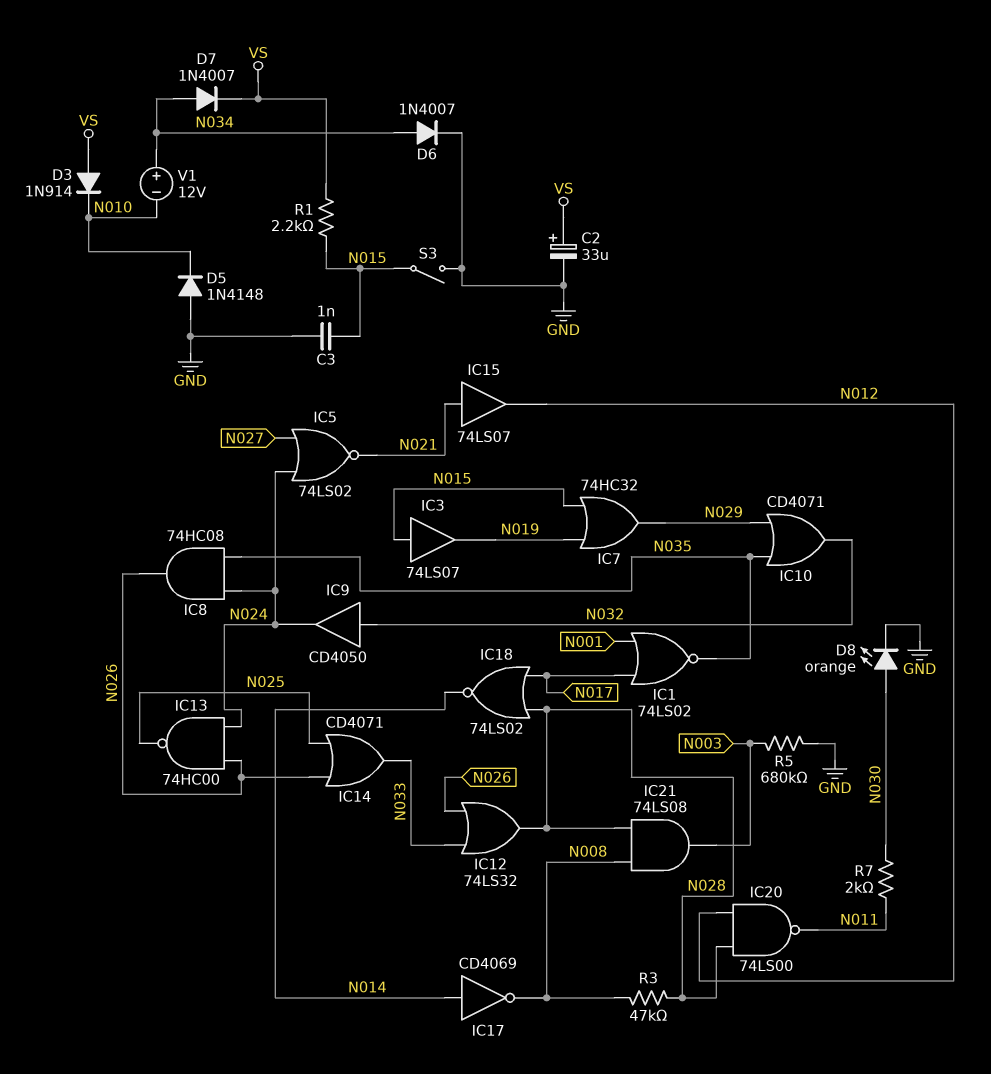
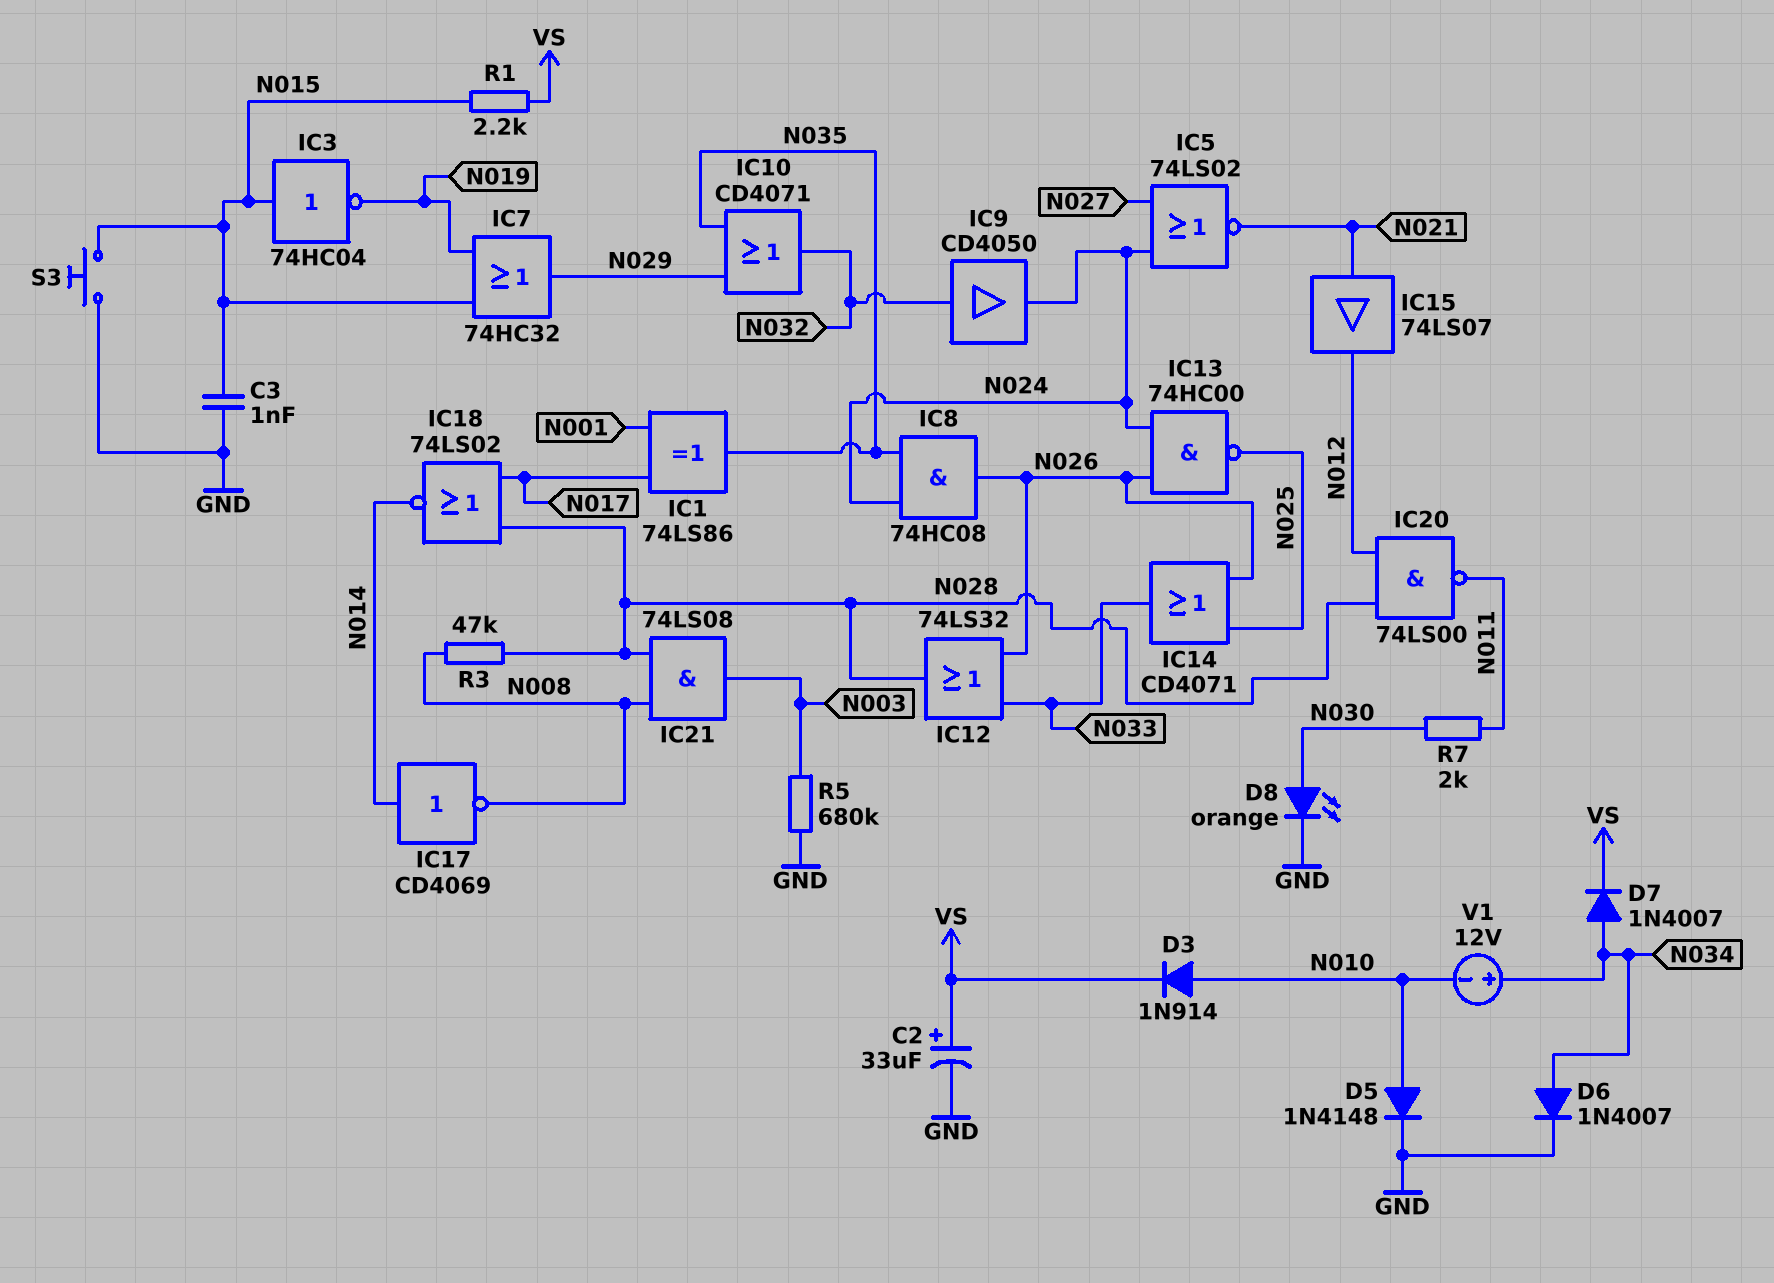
D3: diode 1N914 (A VS, K N010) -> diode 1N914 (A N010, K VS)
D5: diode 1N4148 (A GND, K N010) -> diode 1N4148 (A N010, K GND)
IC1: NOR 74LS02 (in N001, in N017, out N035) -> XOR 74LS86 (in N001, in N017, out N035)
IC3: buffer 74LS07 (in N015, out N019) -> NOT 74HC04 (in N015, out N019)
S3: switch (GND, N015) -> button (GND, N015)

